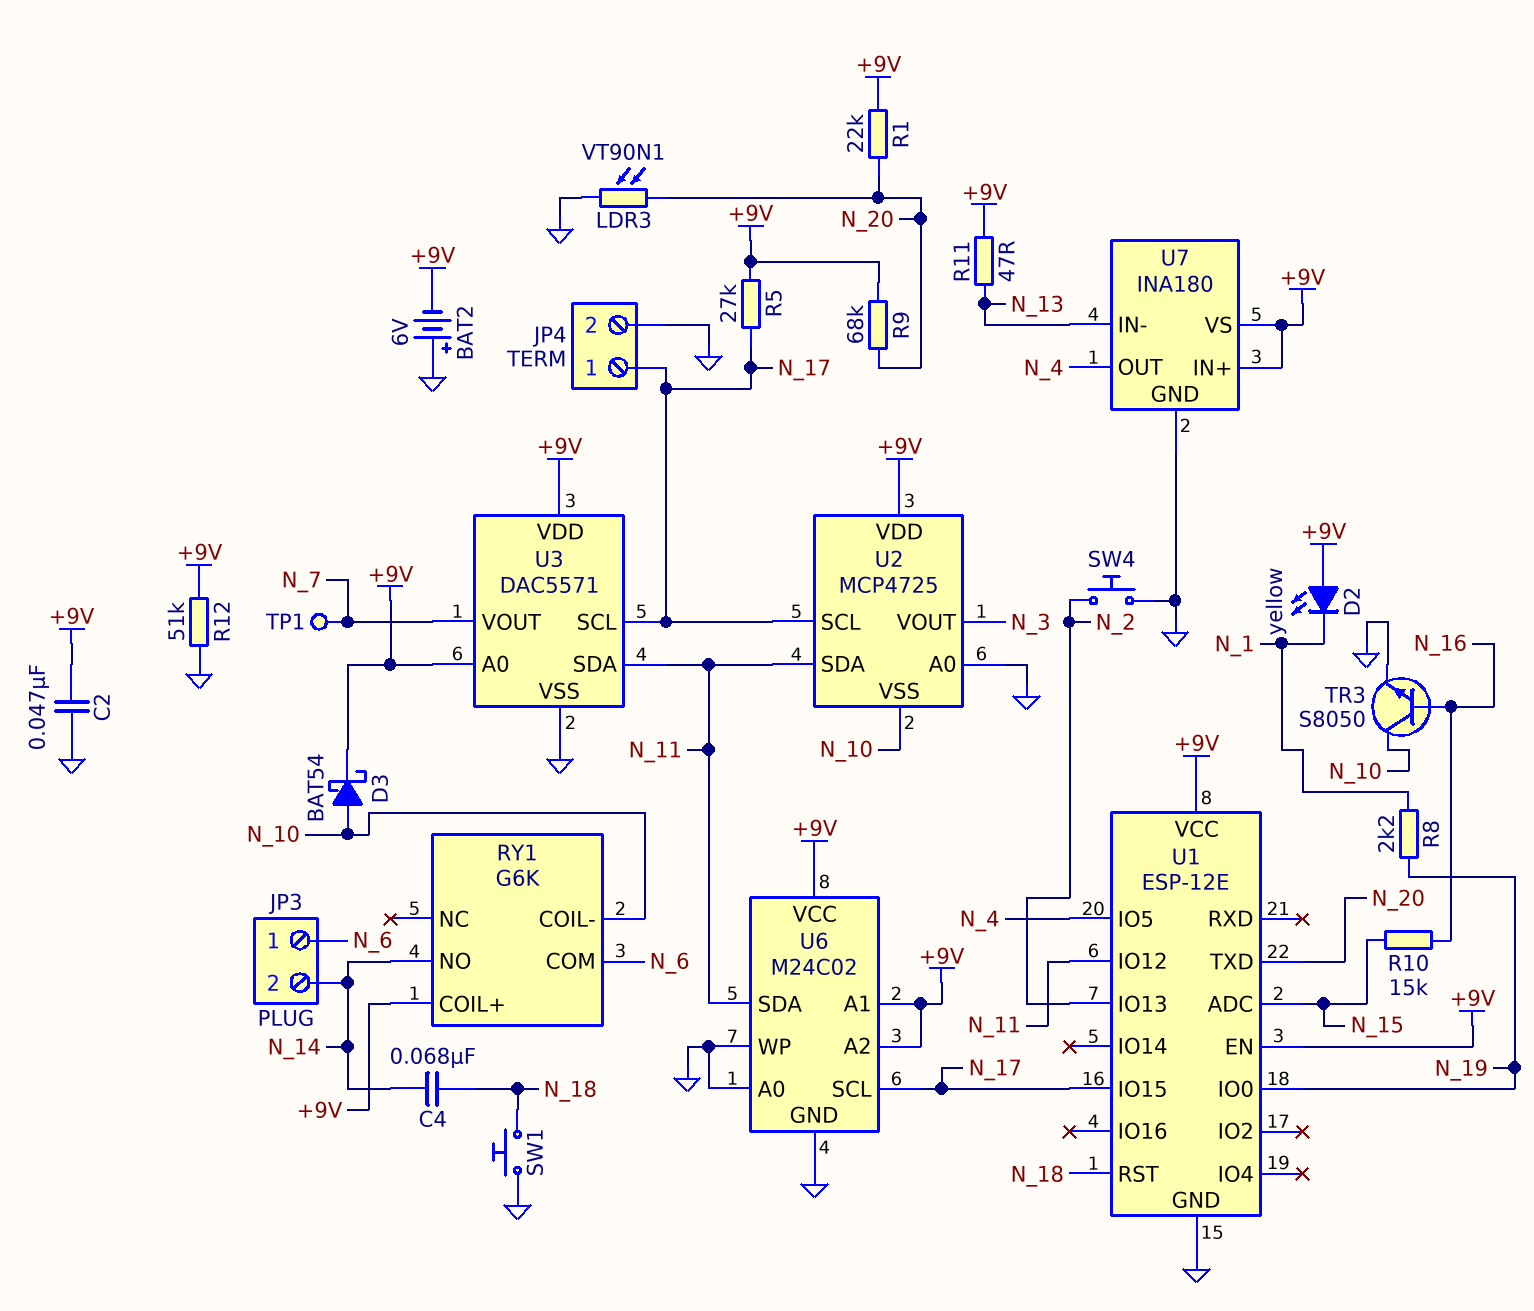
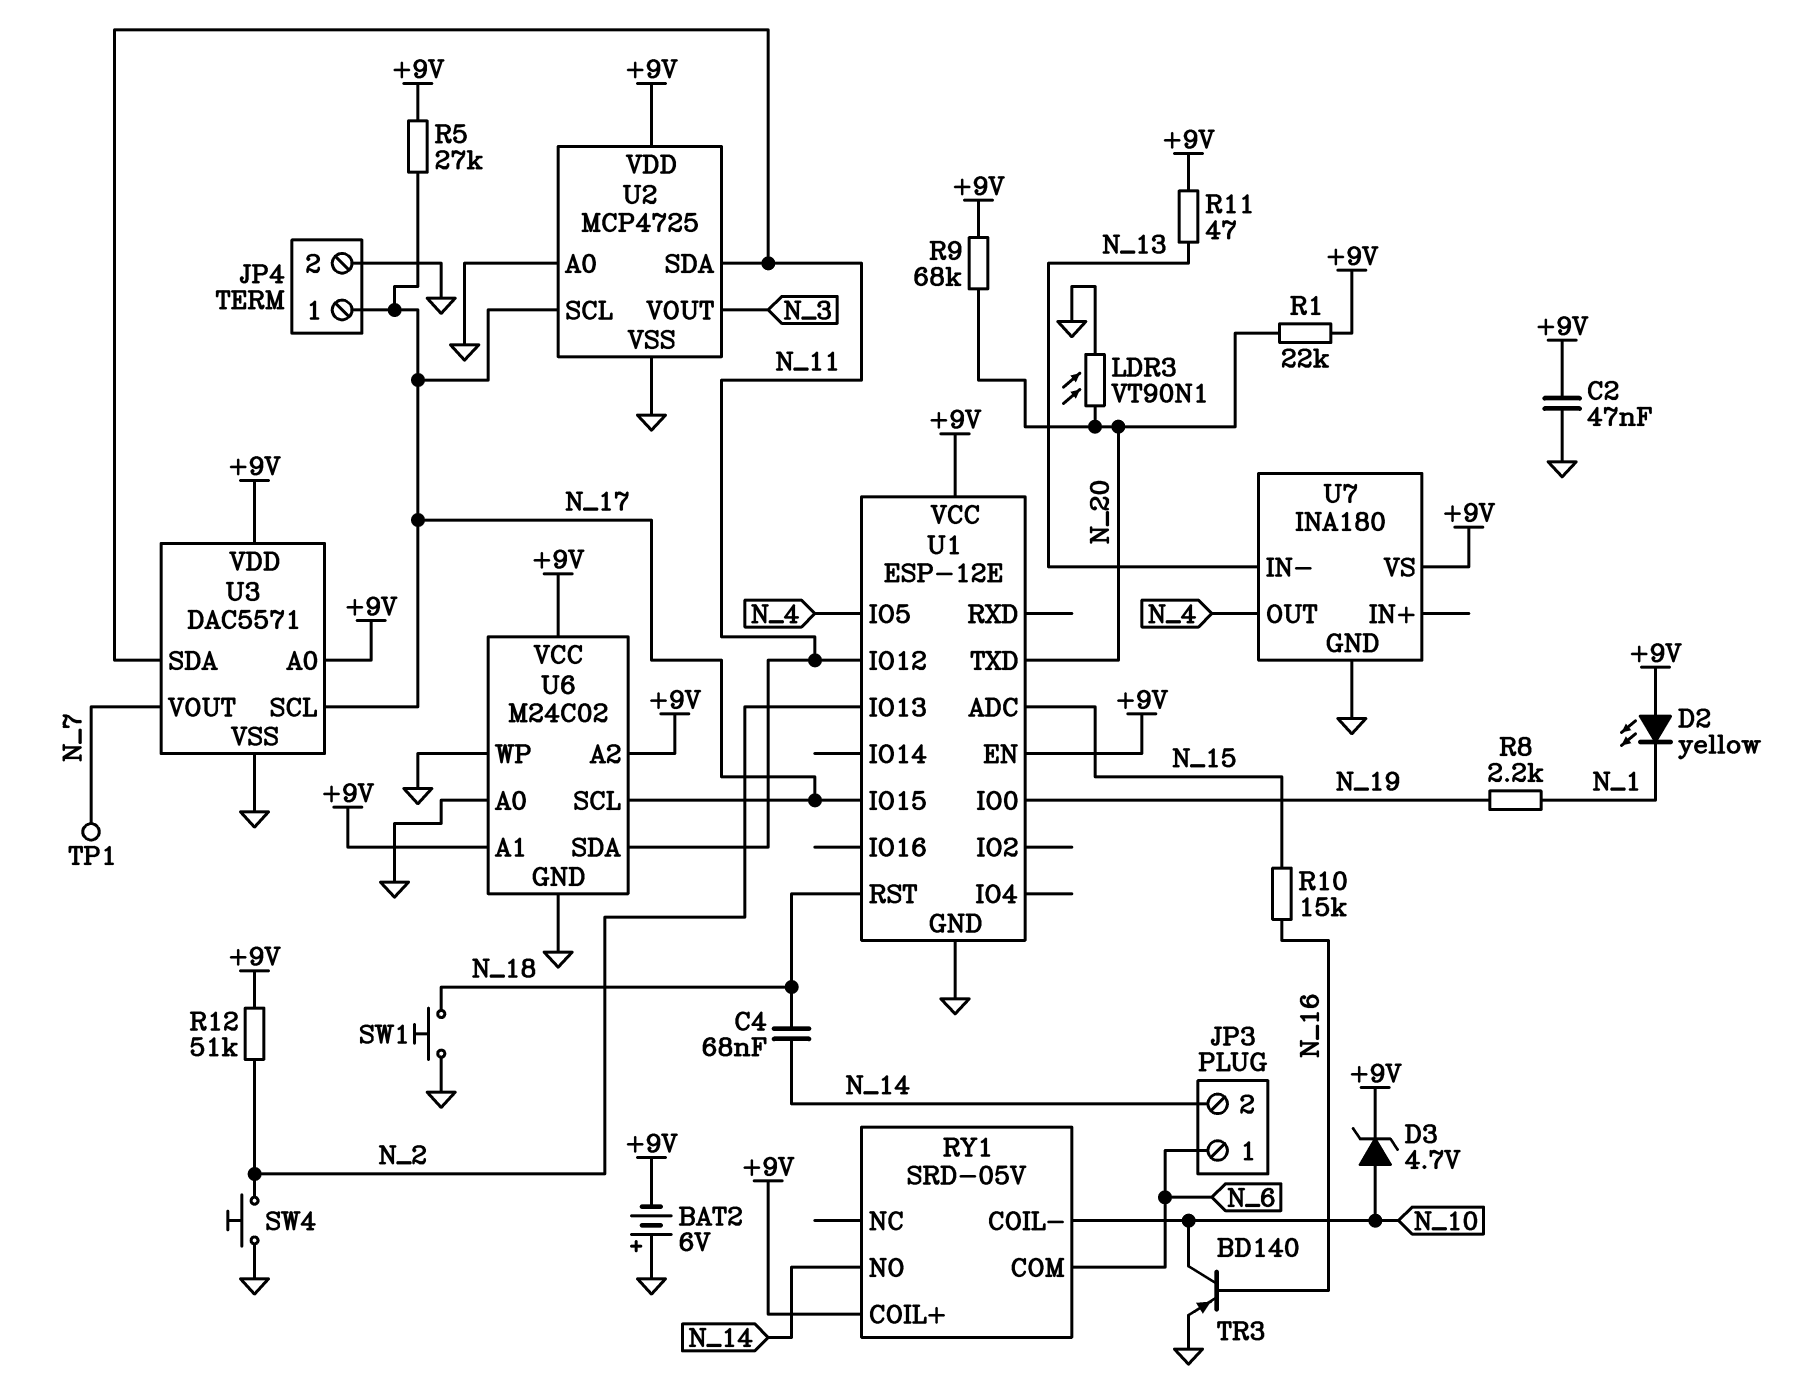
D3: schottky BAT54 (A N_10, K +9V) -> zener 4.7V (A N_10, K +9V)
R12: 51k (+9V, GND) -> 51k (+9V, N_2)
RY1: G6K -> SRD-05V
TR3: NPN S8050 (B N_16, C N_10, E GND) -> PNP BD140 (B N_16, C N_10, E GND)
U2 pin VSS: N_10 -> GND
U7 pin IN+: +9V -> none

